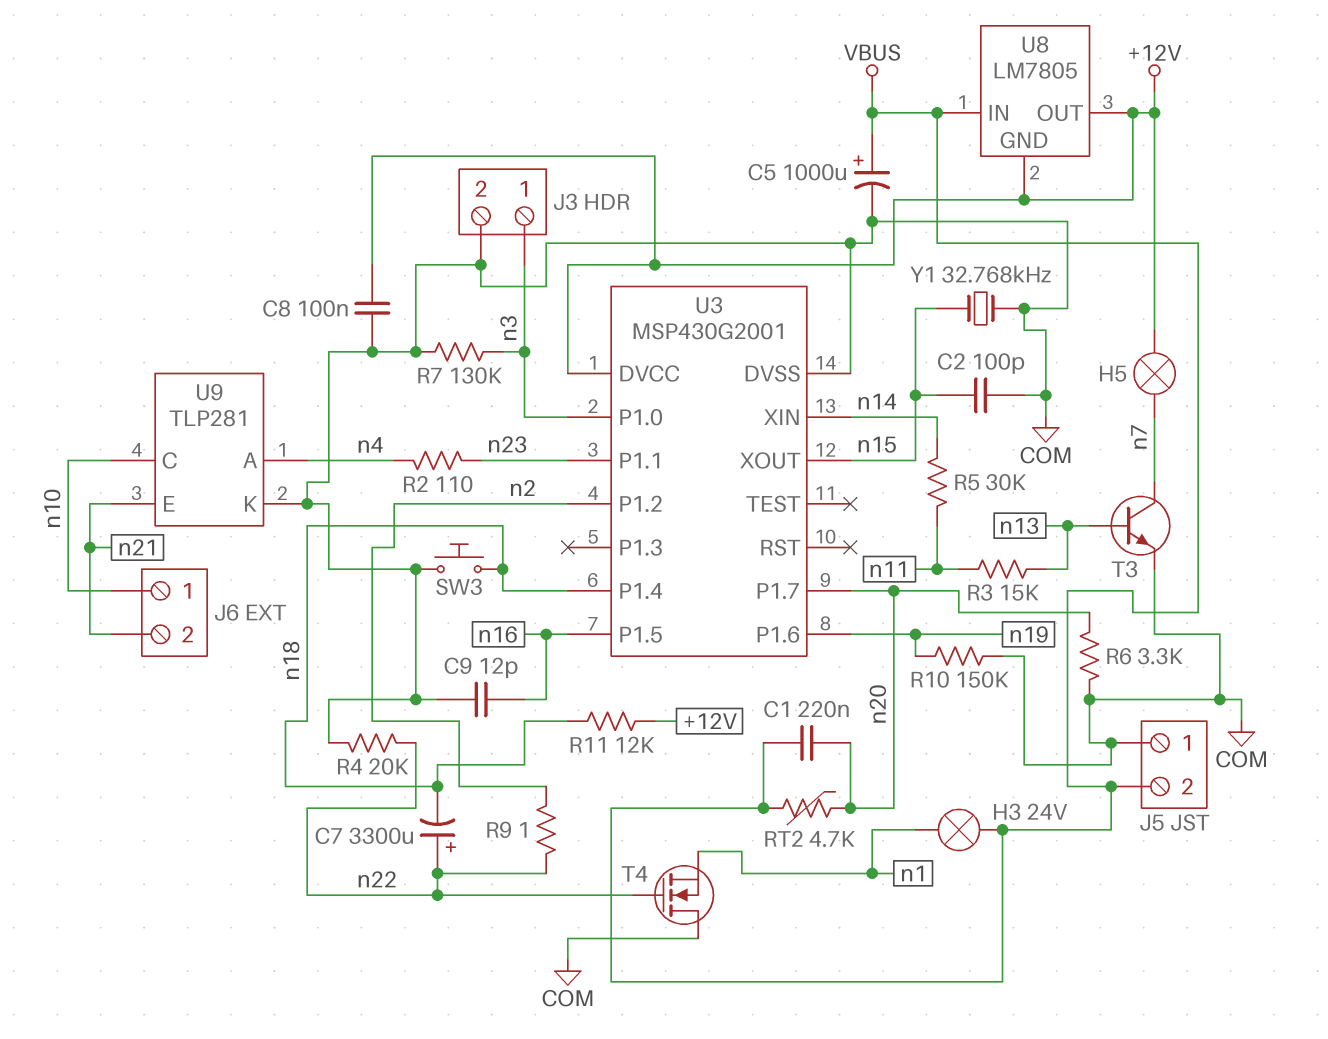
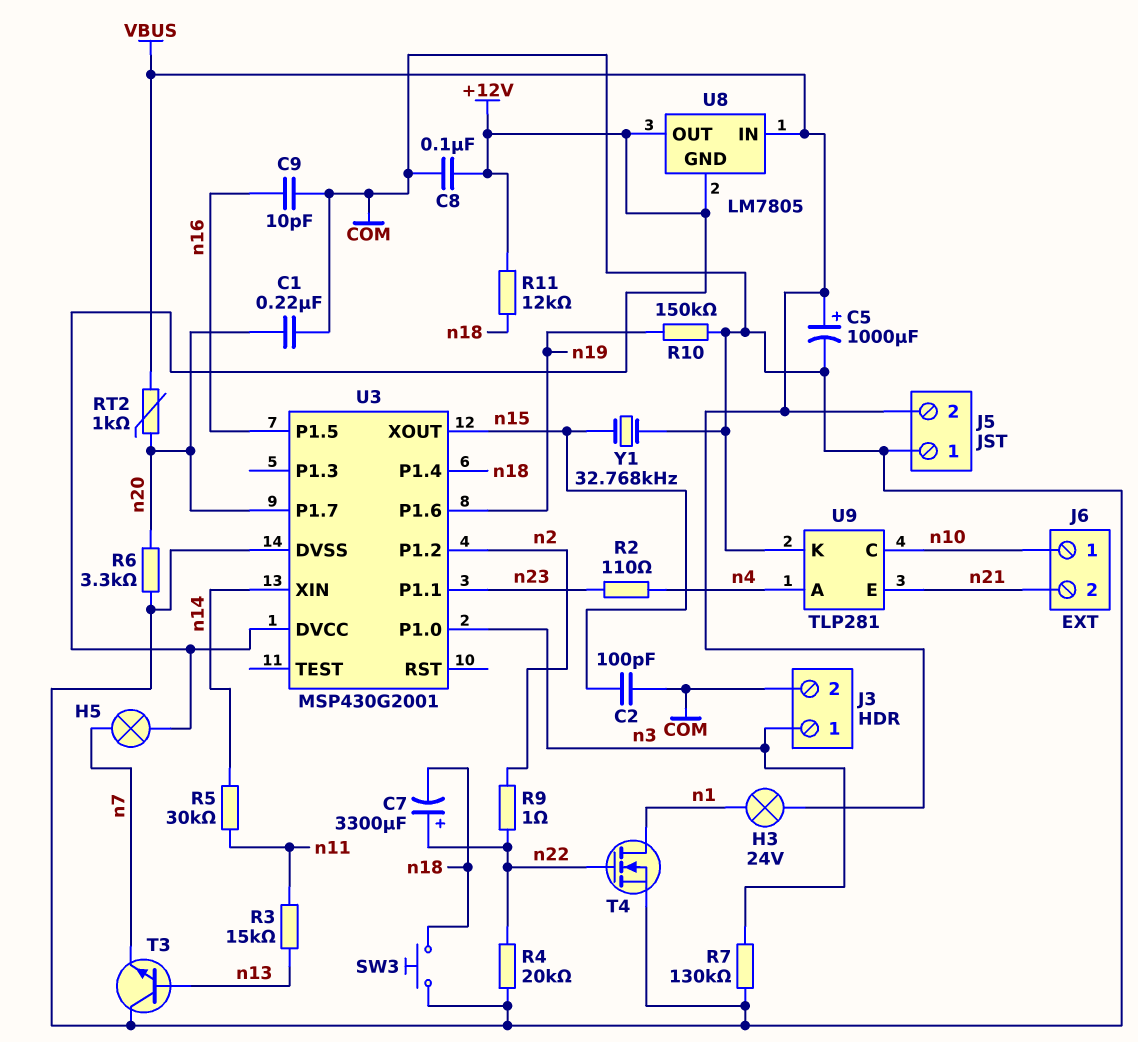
C1: 220nF (VBUS, n20) -> 220nF (COM, n20)
C9: 12pF (COM, n16) -> 10pF (COM, n16)
RT2: 4.7k (VBUS, n20) -> 1k (VBUS, n20)
T3: NPN (B n13, C n7, E COM) -> NPN (B n13, C COM, E n7)
T4: NMOS (G n22, D COM, S n1) -> NMOS (G n22, D n1, S COM)

